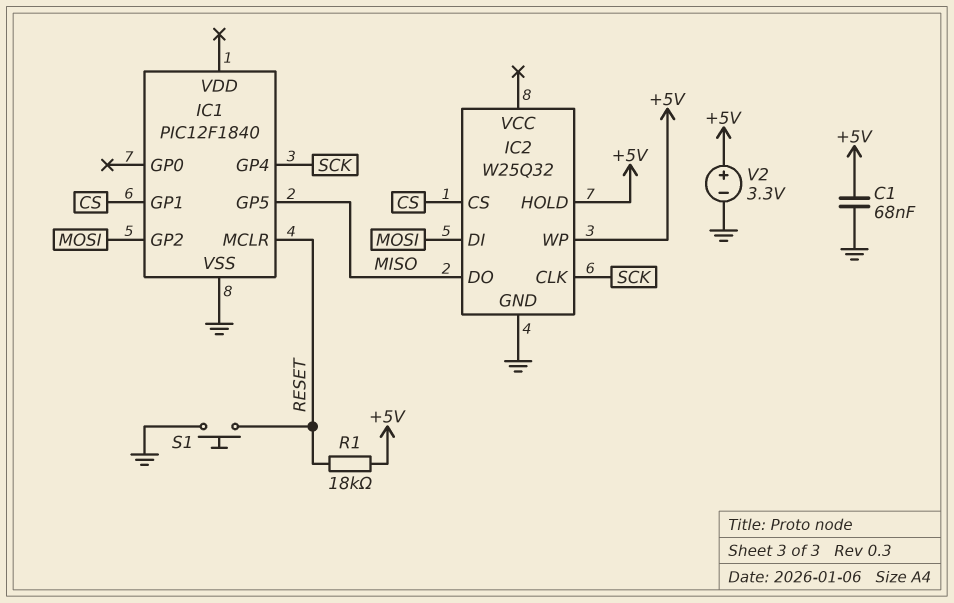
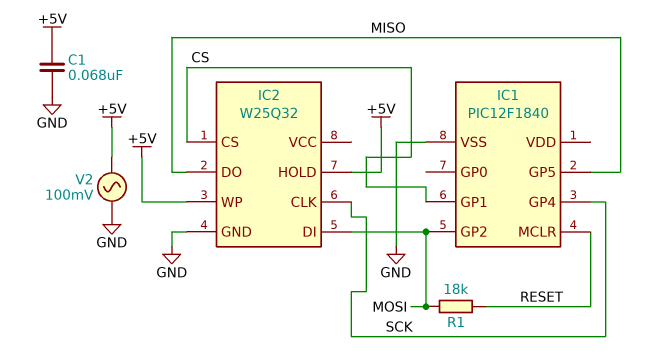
R1: 18k (+5V, RESET) -> 18k (MOSI, RESET)
S1: button (GND, RESET) -> none
V2: 3.3V (plus +5V, minus GND) -> AC 100mV (+5V, GND)

